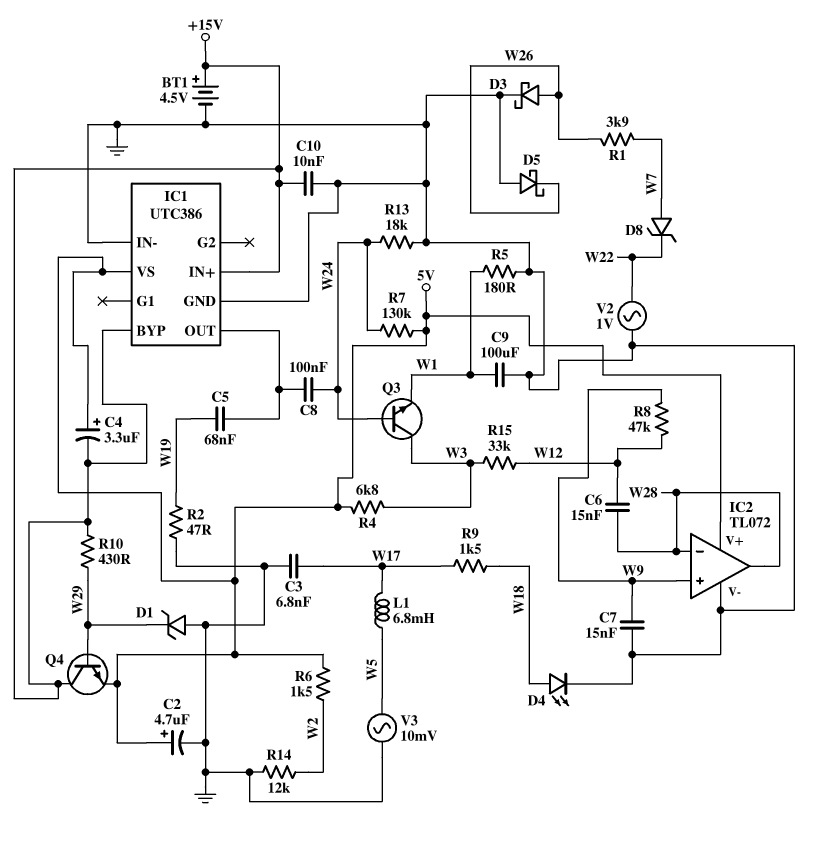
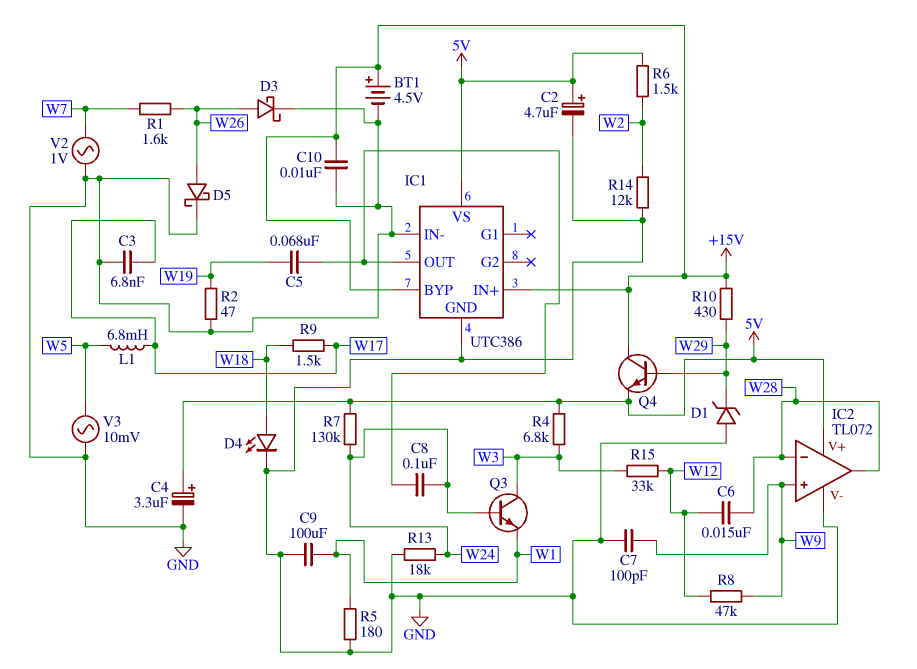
C4: 3.3uF (plus 5V, minus +15V) -> 3.3uF (plus 5V, minus GND)
C7: 15nF (GND, W9) -> 100pF (GND, W9)
D5: schottky (A GND, K W26) -> schottky (A W26, K GND)
D8: zener (A W7, K W22) -> none
R1: 3.9k (W7, W26) -> 1.6k (W7, W26)
V2: AC 1V (GND, W22) -> AC 1V (GND, W7)

